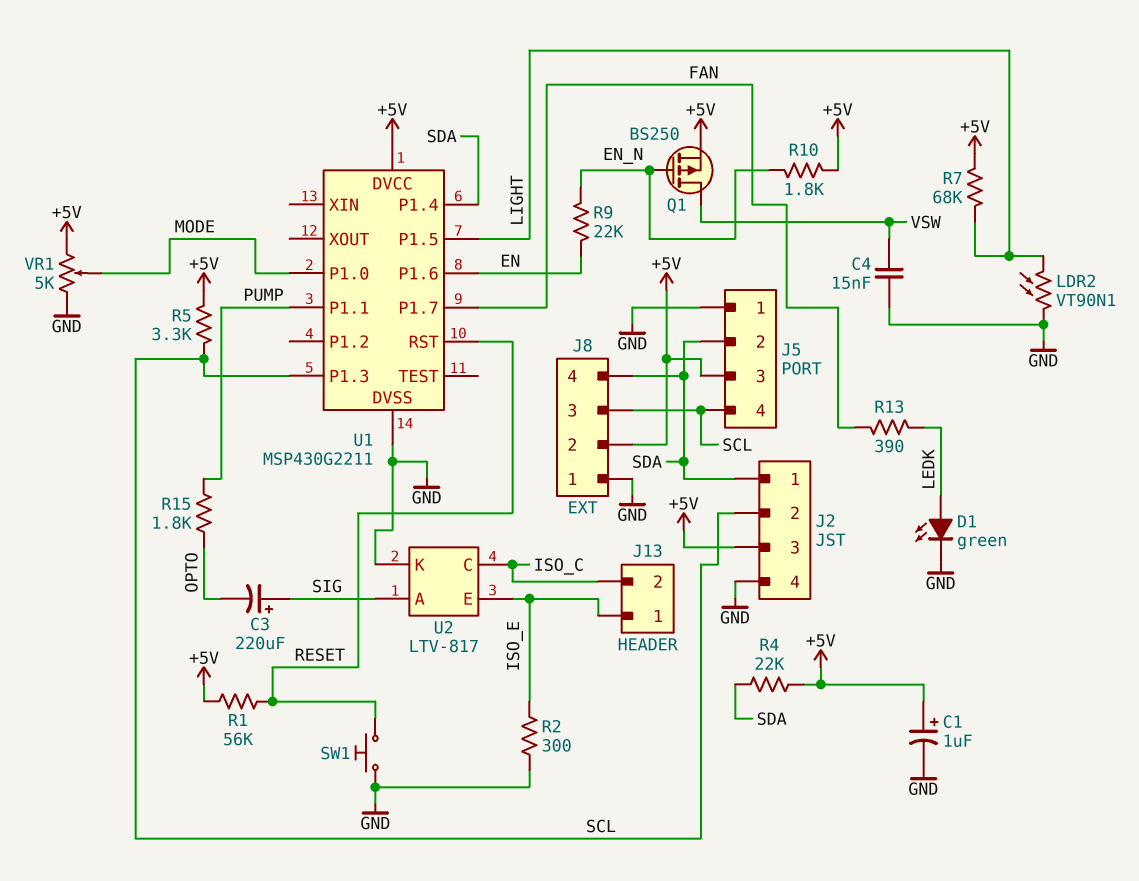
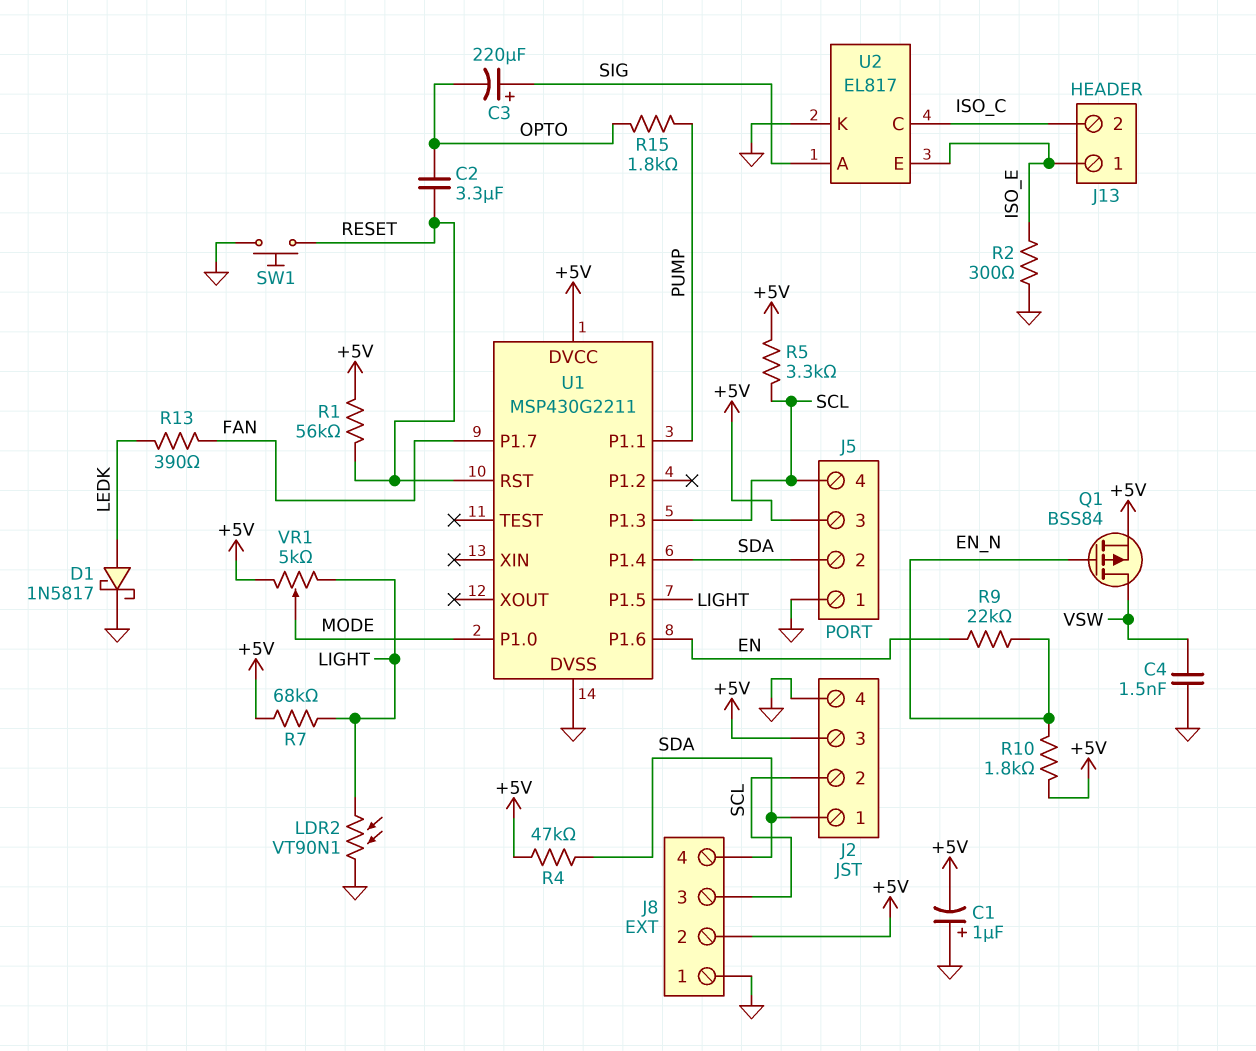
C1: 1uF (plus +5V, minus GND) -> 1uF (plus GND, minus +5V)
C2: none -> 3.3uF (OPTO, RESET)
C4: 15nF (GND, VSW) -> 1.5nF (GND, VSW)
D1: LED green (A LEDK, K GND) -> schottky 1N5817 (A LEDK, K GND)
Q1: PMOS BS250 (G EN_N, D VSW, S +5V) -> PMOS BSS84 (G EN_N, D VSW, S +5V)
R4: 22k (+5V, SDA) -> 47k (+5V, SDA)
U2: LTV-817 -> EL817
VR1: 5k (+5V, GND, wiper MODE) -> 5k (+5V, LIGHT, wiper MODE)

